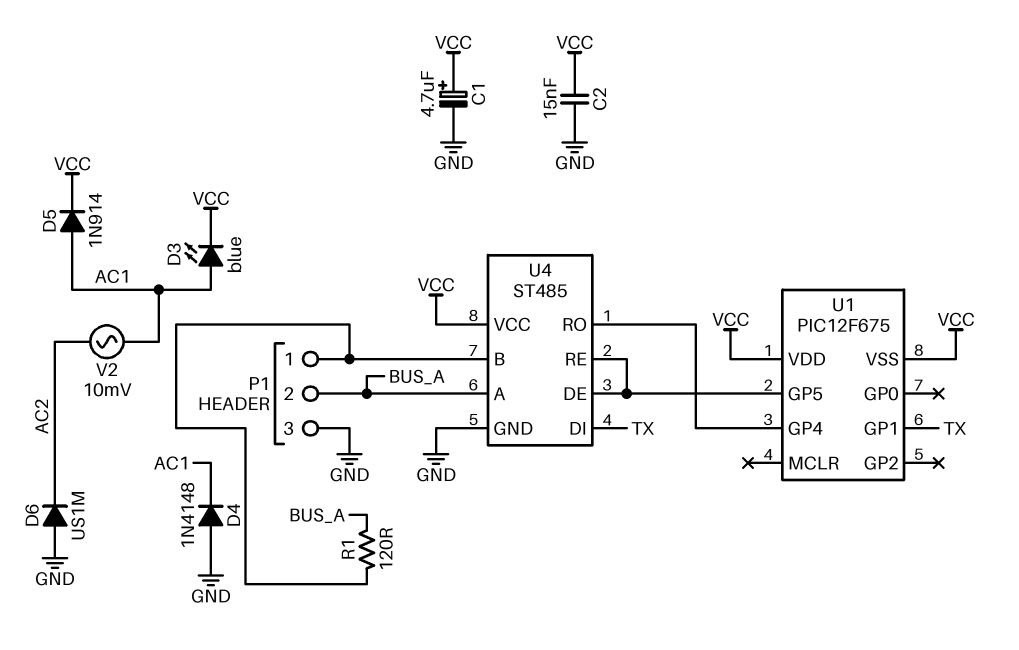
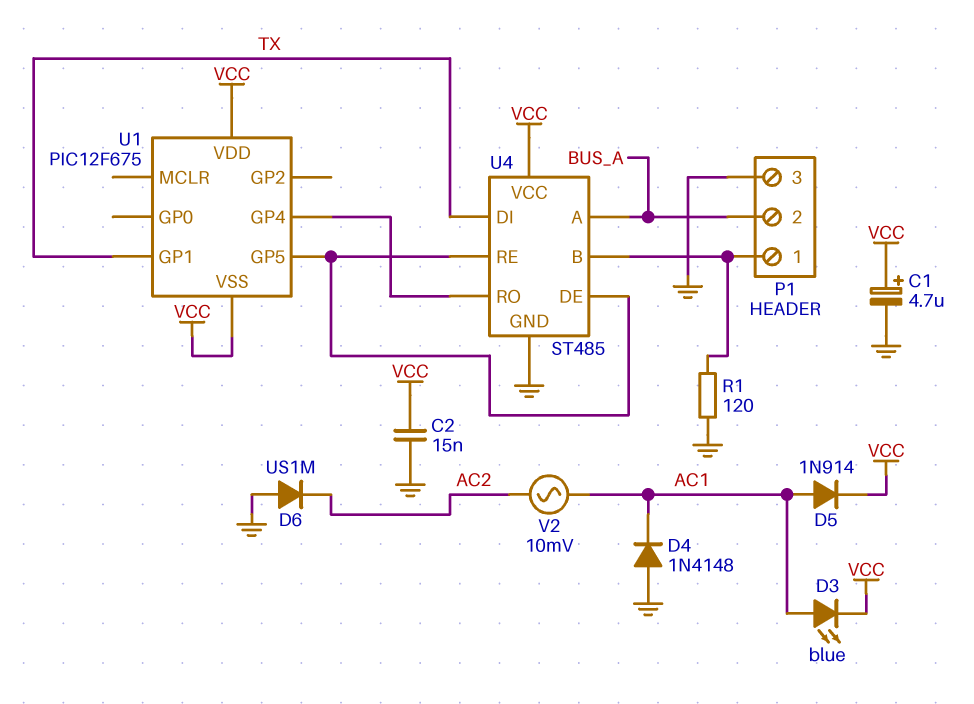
R1: 120 (BUS_A, P1/1) -> 120 (GND, P1/1)

